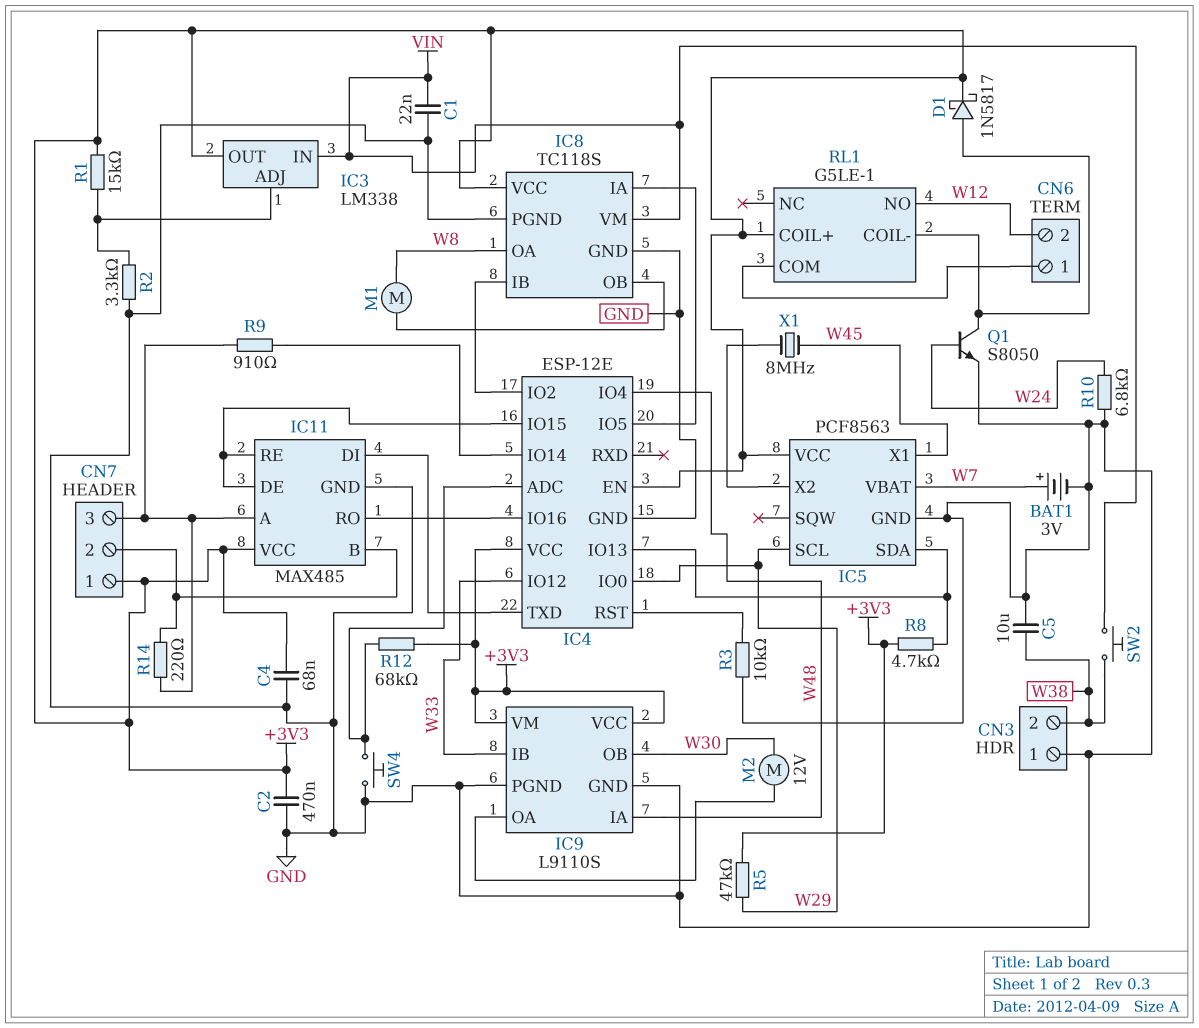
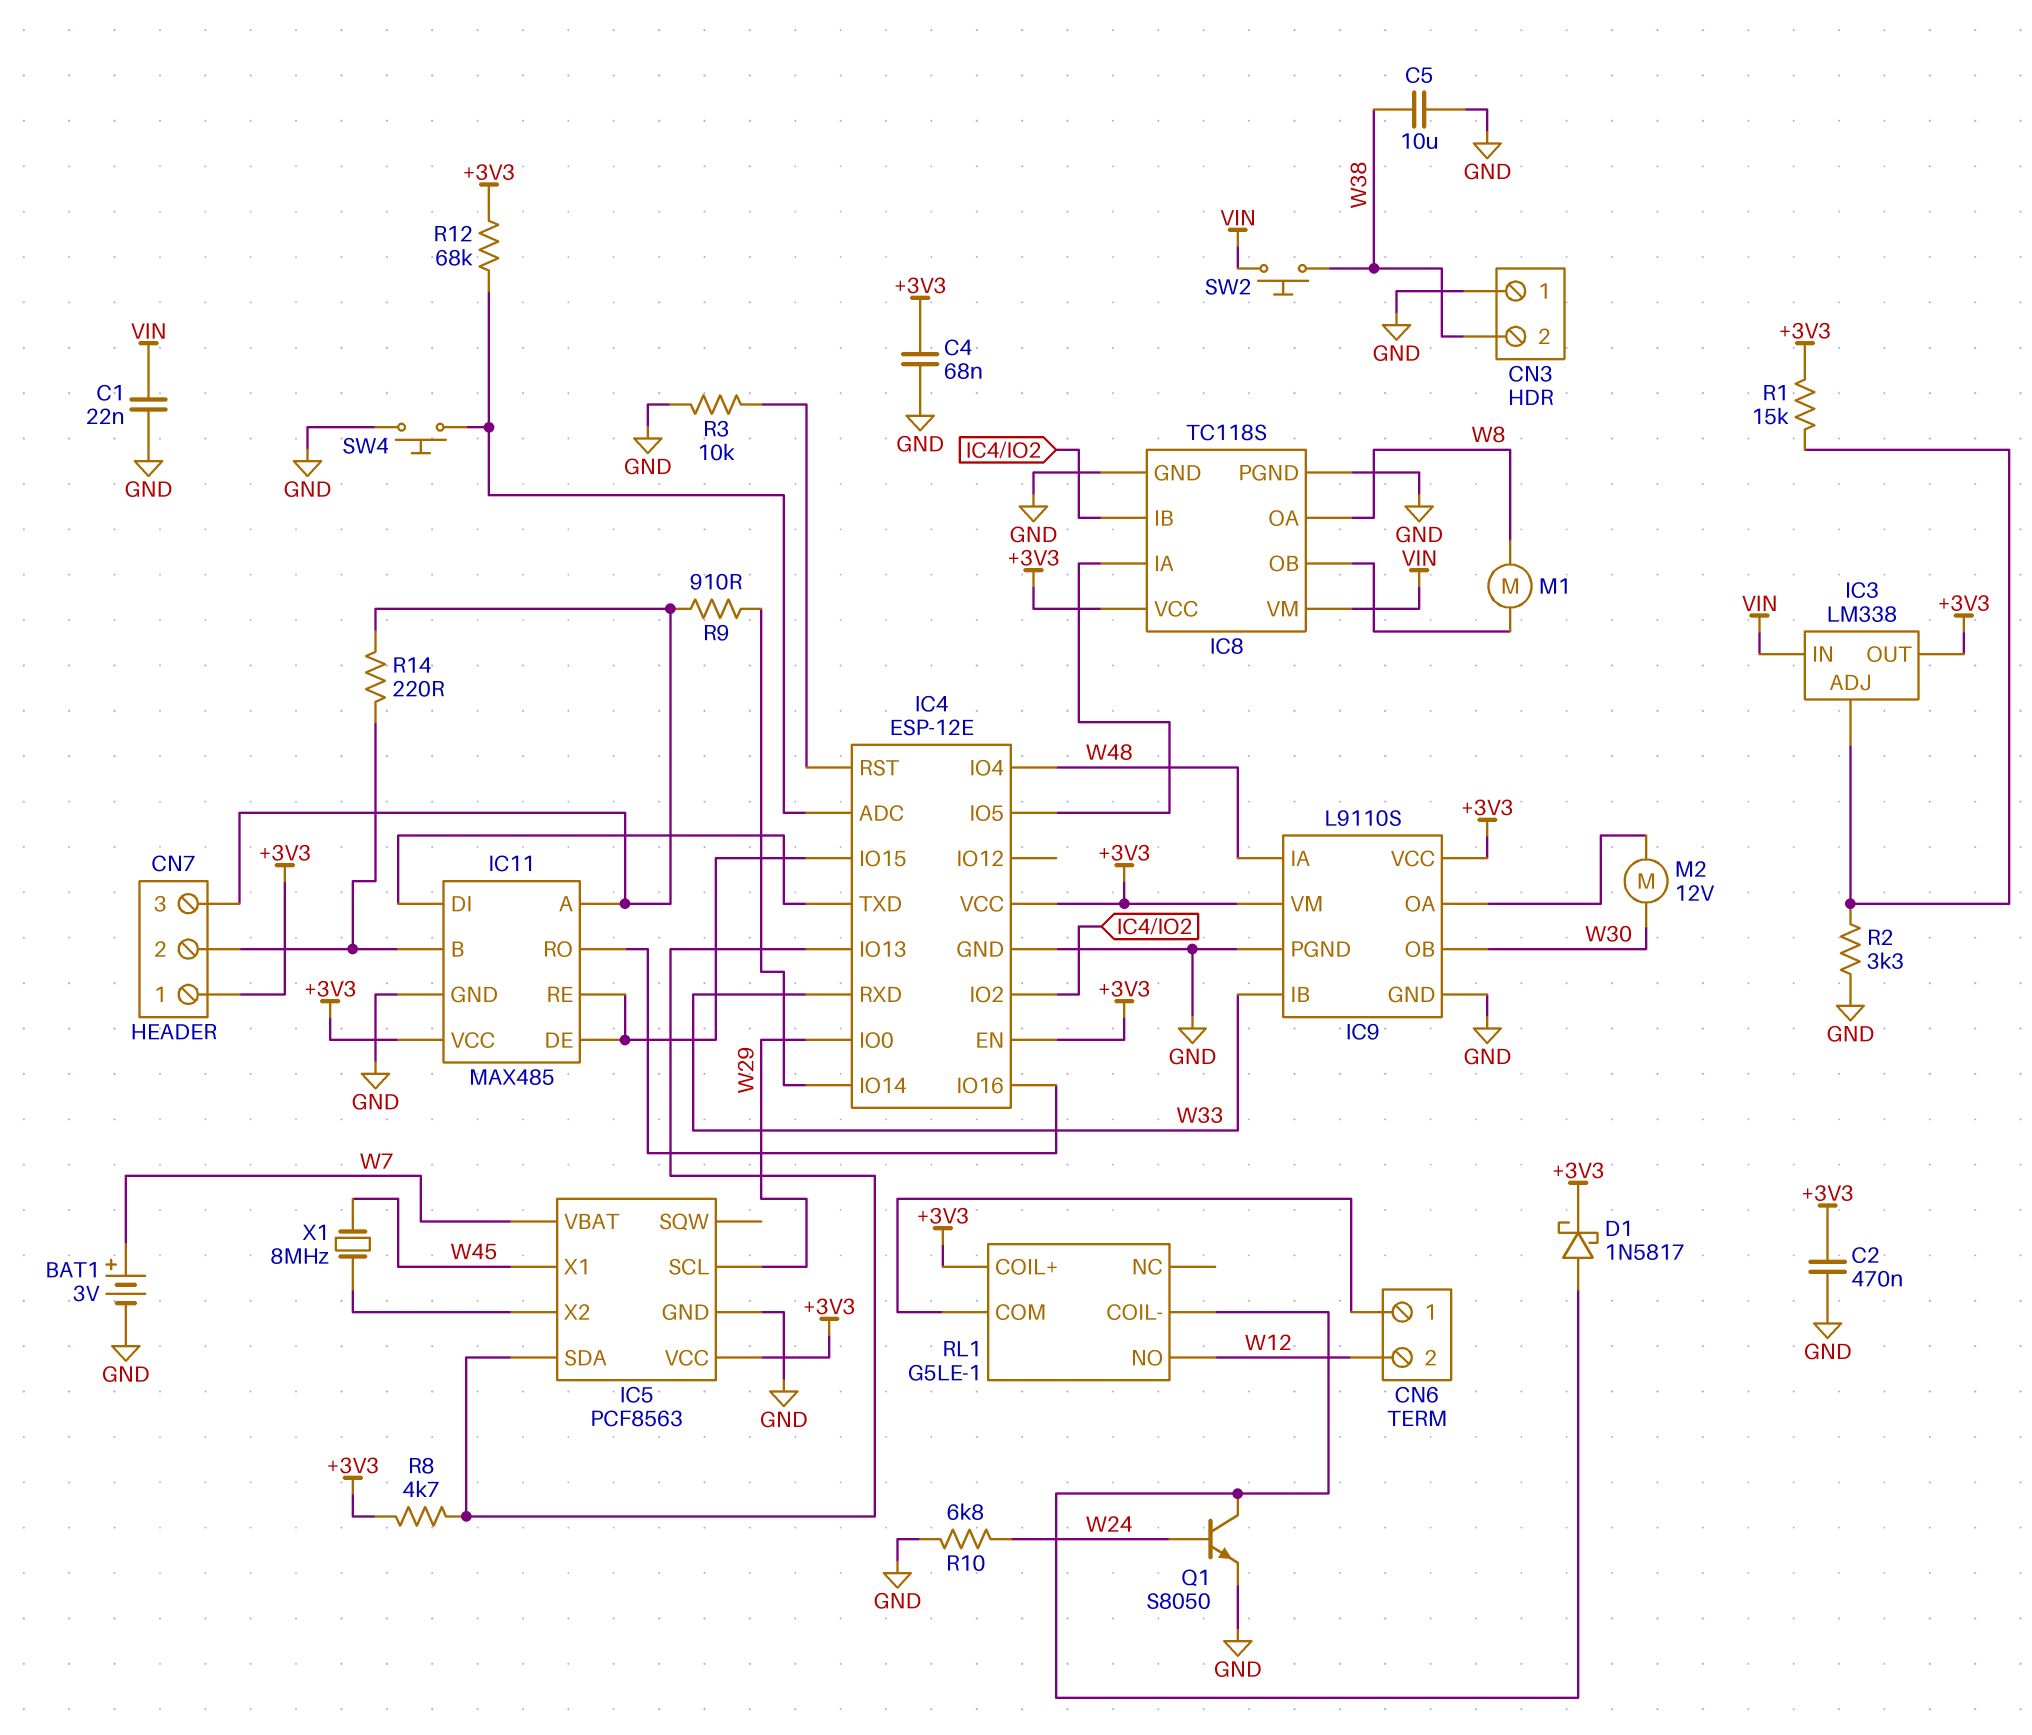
IC4 pin IO12: W33 -> none
IC4 pin RXD: none -> W33
R5: 47k (+3V3, W29) -> none

